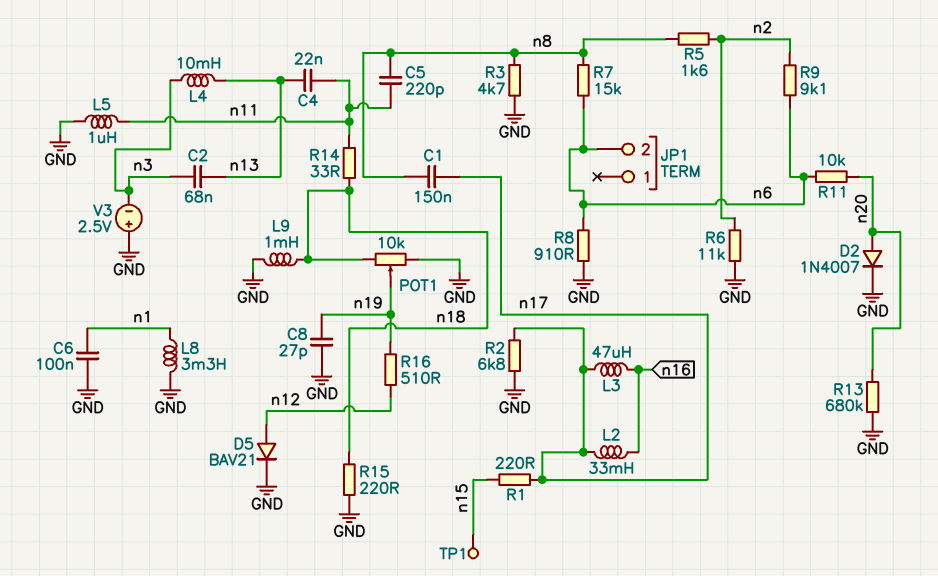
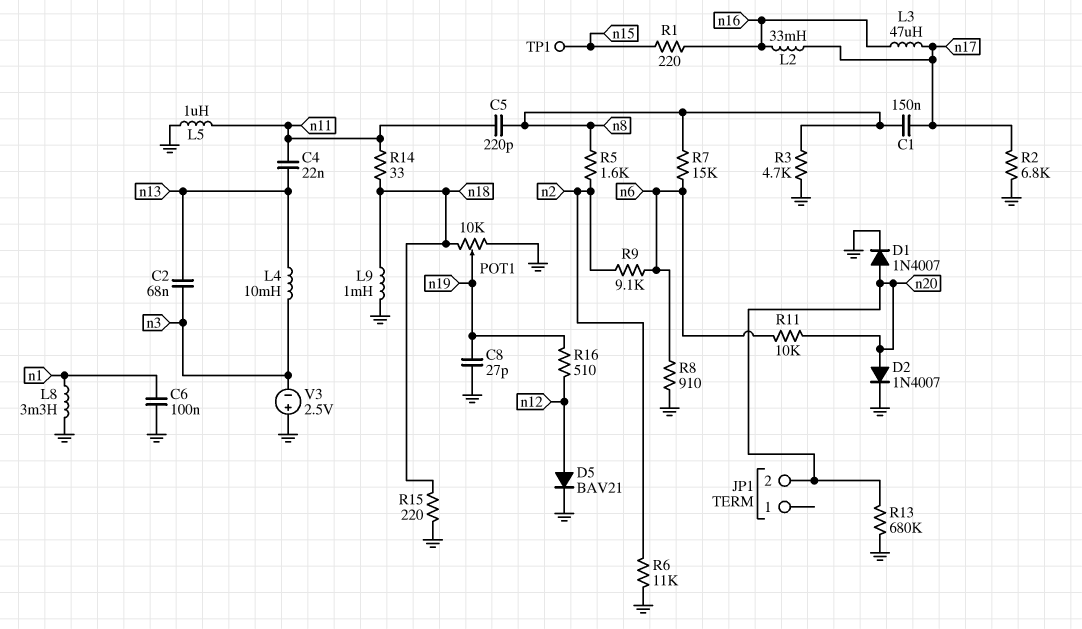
D1: none -> diode 1N4007 (A n20, K GND)
JP1 pin 2: n6 -> n20
R1: 220 (n15, n17) -> 220 (n15, n16)

